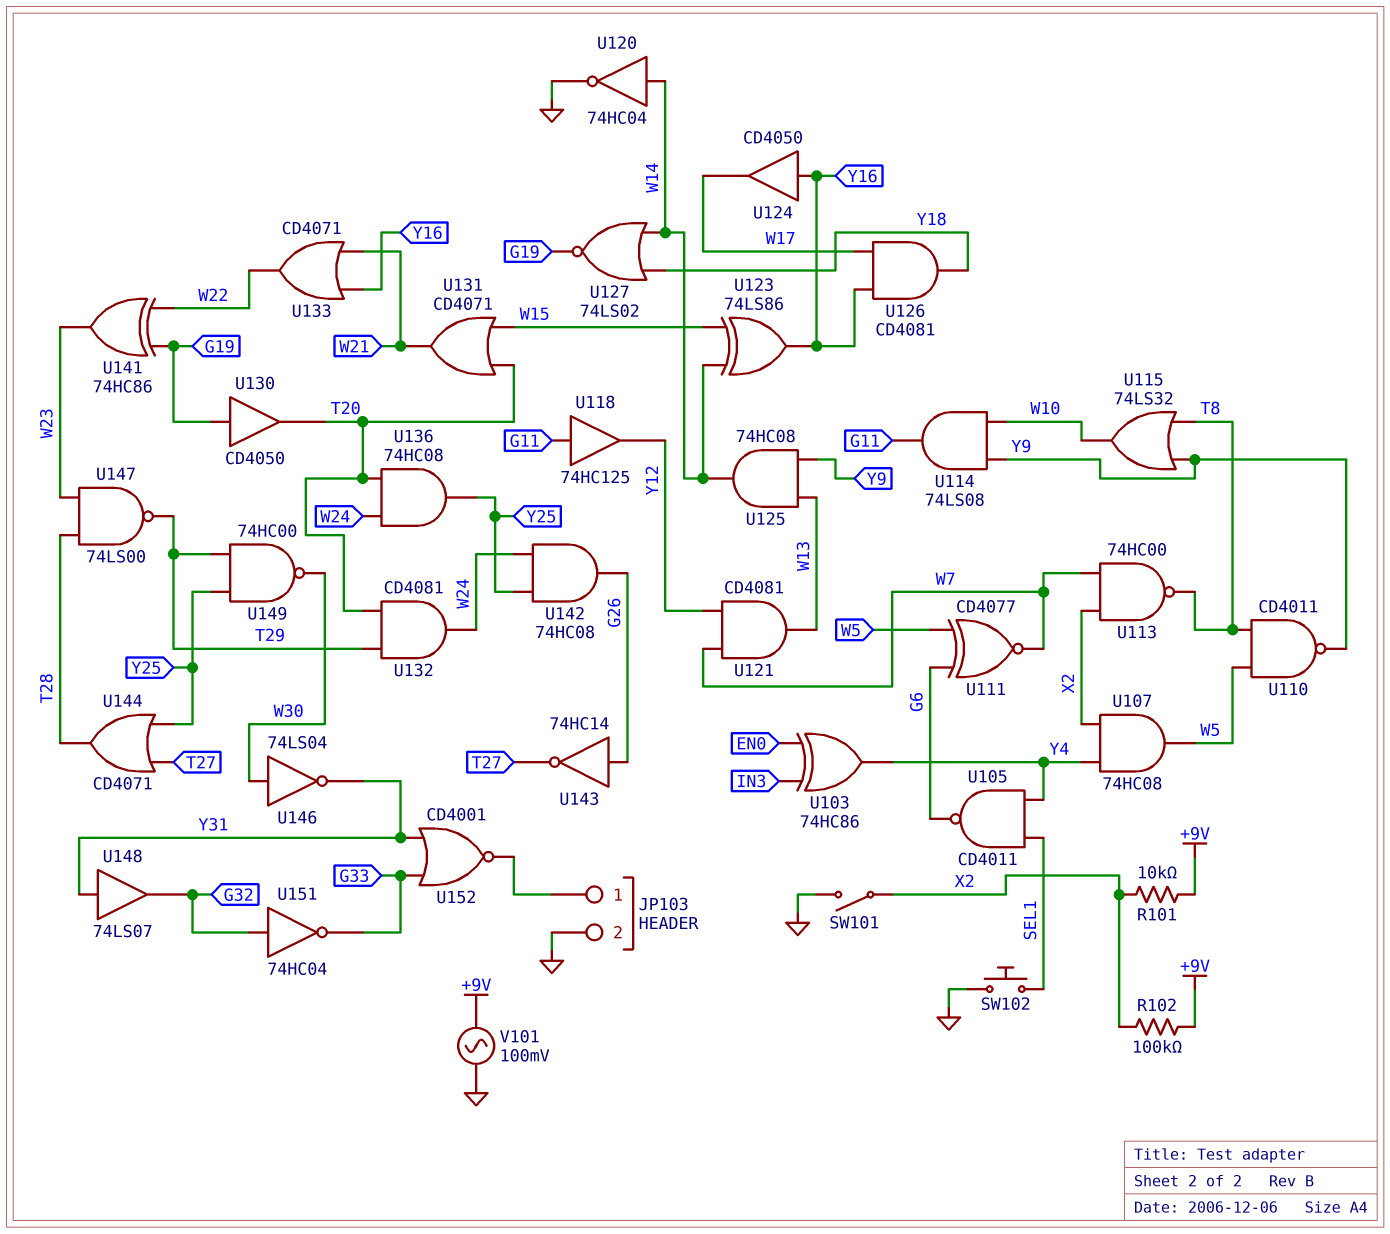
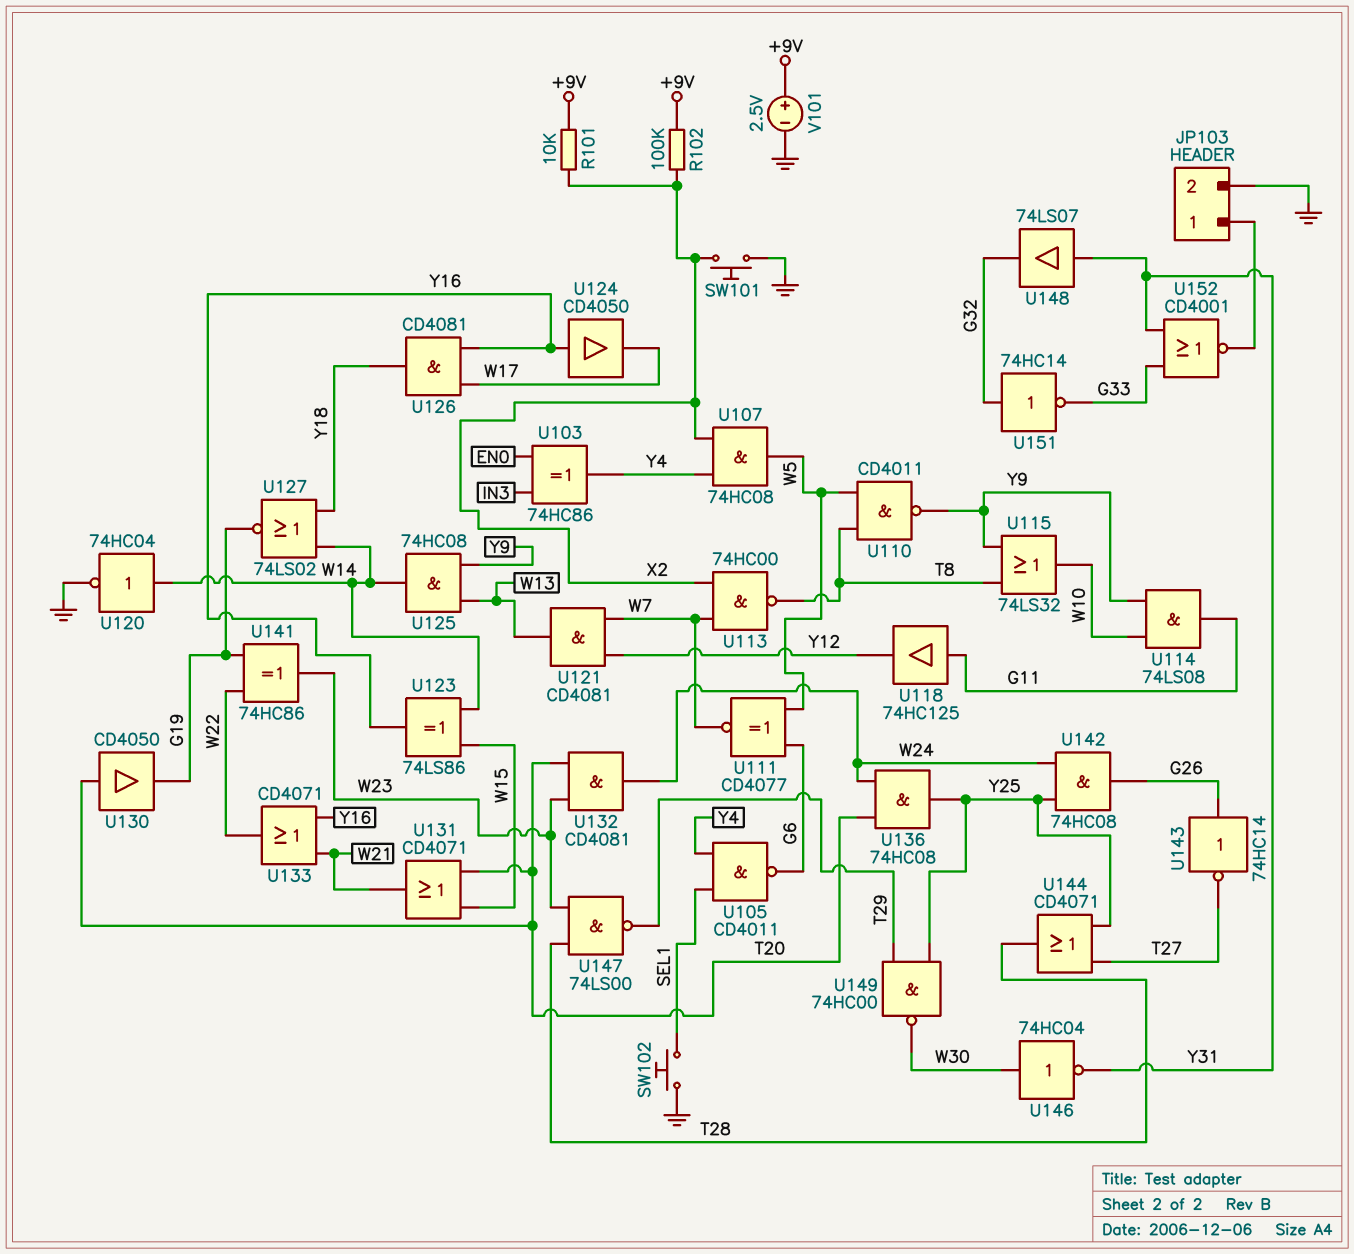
SW101: switch (GND, X2) -> button (GND, X2)
U130: buffer CD4050 (in G19, out T20) -> buffer CD4050 (in T20, out G19)
U132: AND CD4081 (in T20, in T29, out W24) -> AND CD4081 (in T20, in W23, out W24)
U146: NOT 74LS04 (in W30, out Y31) -> NOT 74HC04 (in W30, out Y31)
U151: NOT 74HC04 (in G32, out G33) -> NOT 74HC14 (in G32, out G33)
V101: AC 100mV (+9V, GND) -> 2.5V (plus +9V, minus GND)

